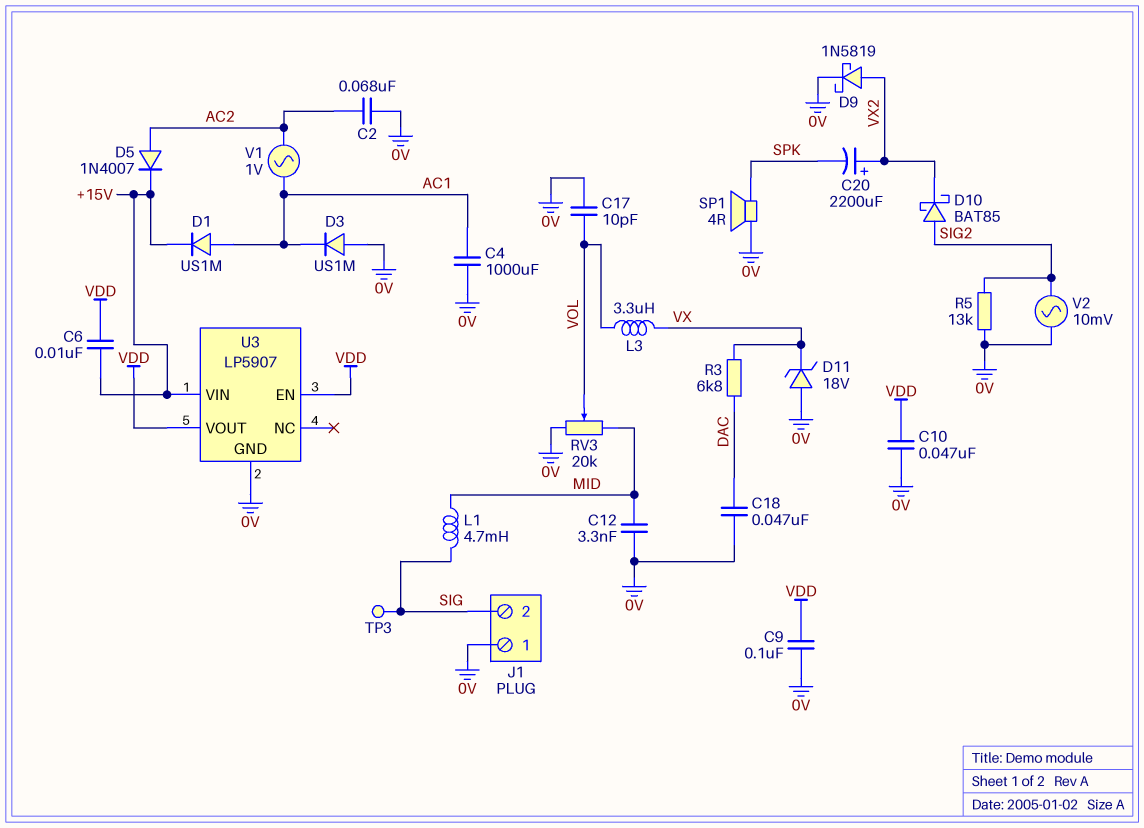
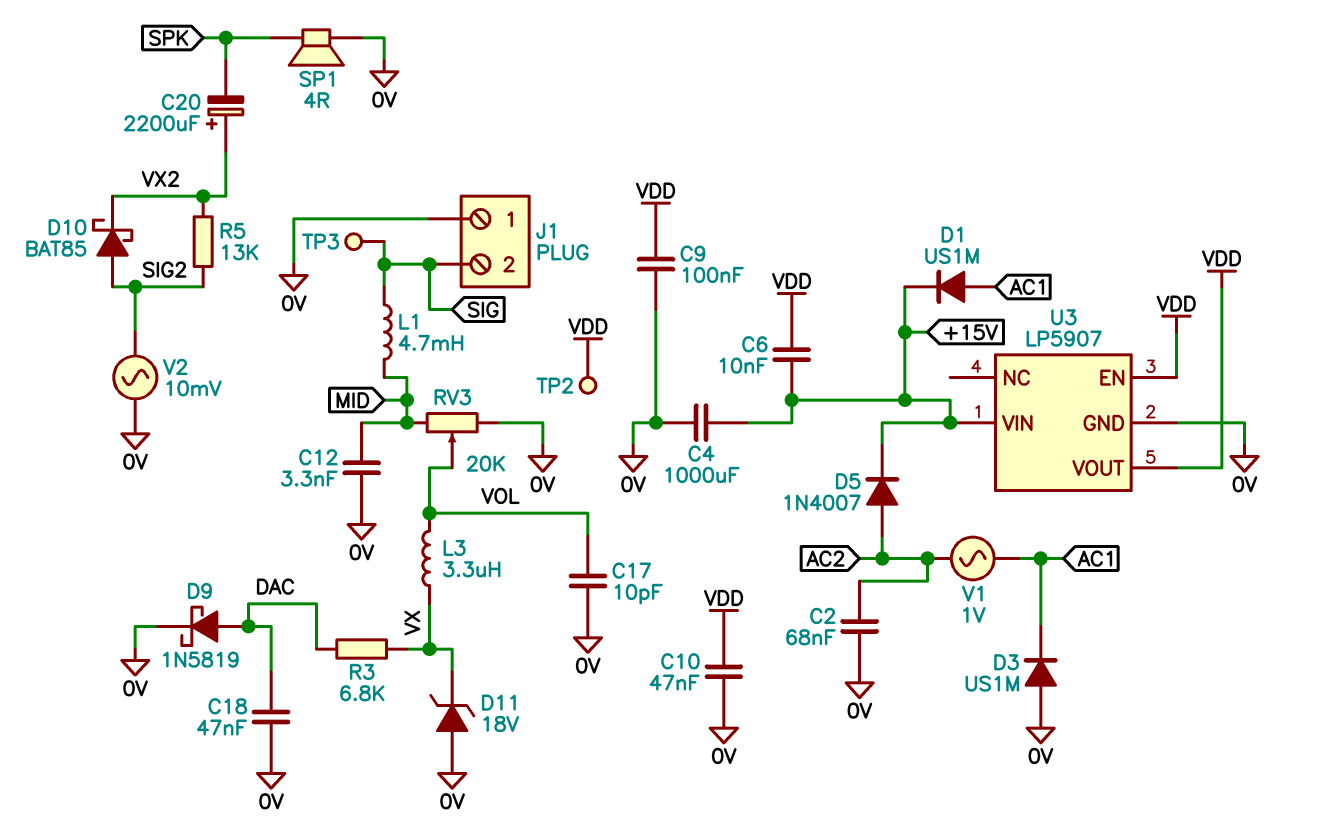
C4: 1000uF (0V, AC1) -> 1000uF (+15V, 0V)
D9: schottky 1N5819 (A VX2, K 0V) -> schottky 1N5819 (A DAC, K 0V)
R5: 13k (0V, SIG2) -> 13k (SIG2, VX2)
TP2: none -> test point (VDD)

